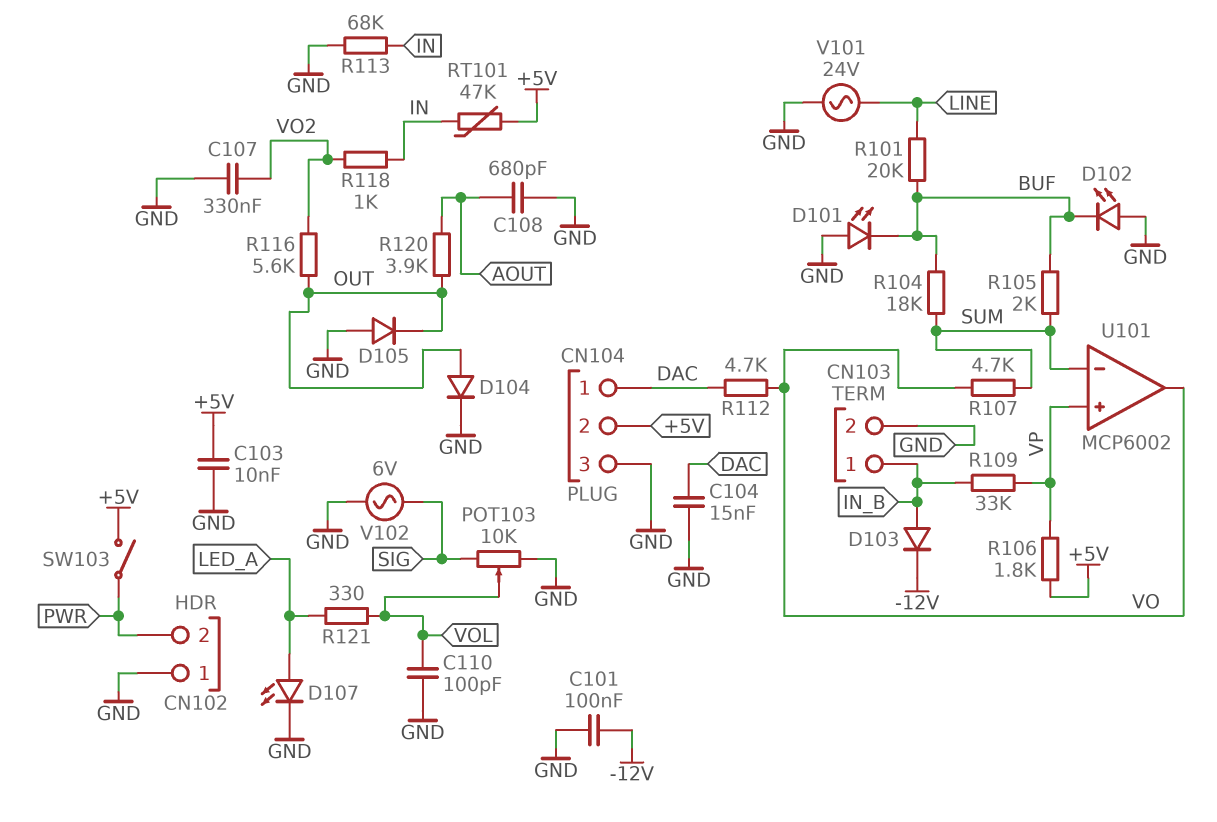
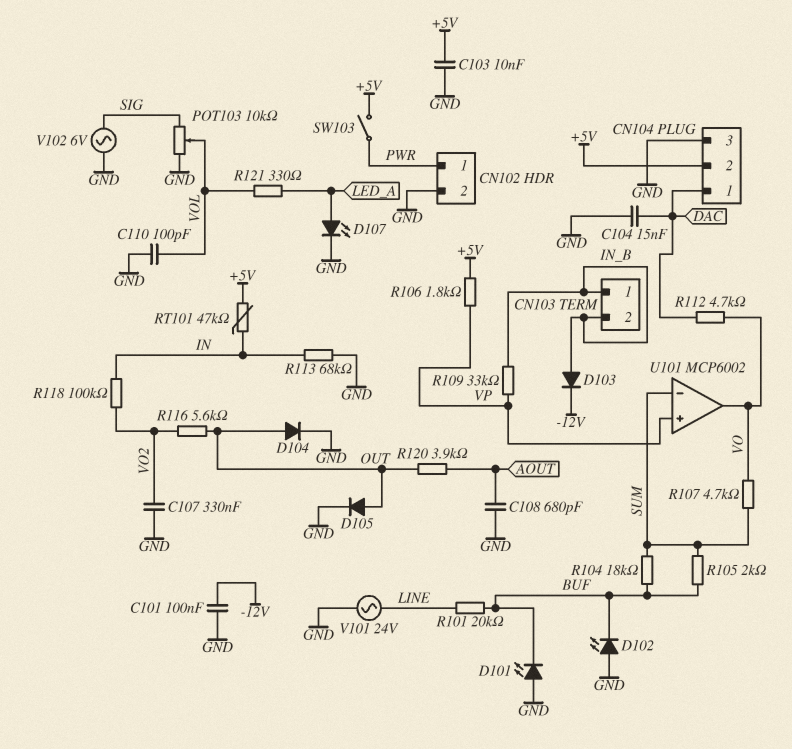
CN102 pin 1: GND -> PWR
CN102 pin 2: PWR -> GND
CN103 pin 2: GND -> IN_B
D105: diode (A GND, K OUT) -> diode (A OUT, K GND)
R118: 1k (IN, VO2) -> 100k (IN, VO2)

